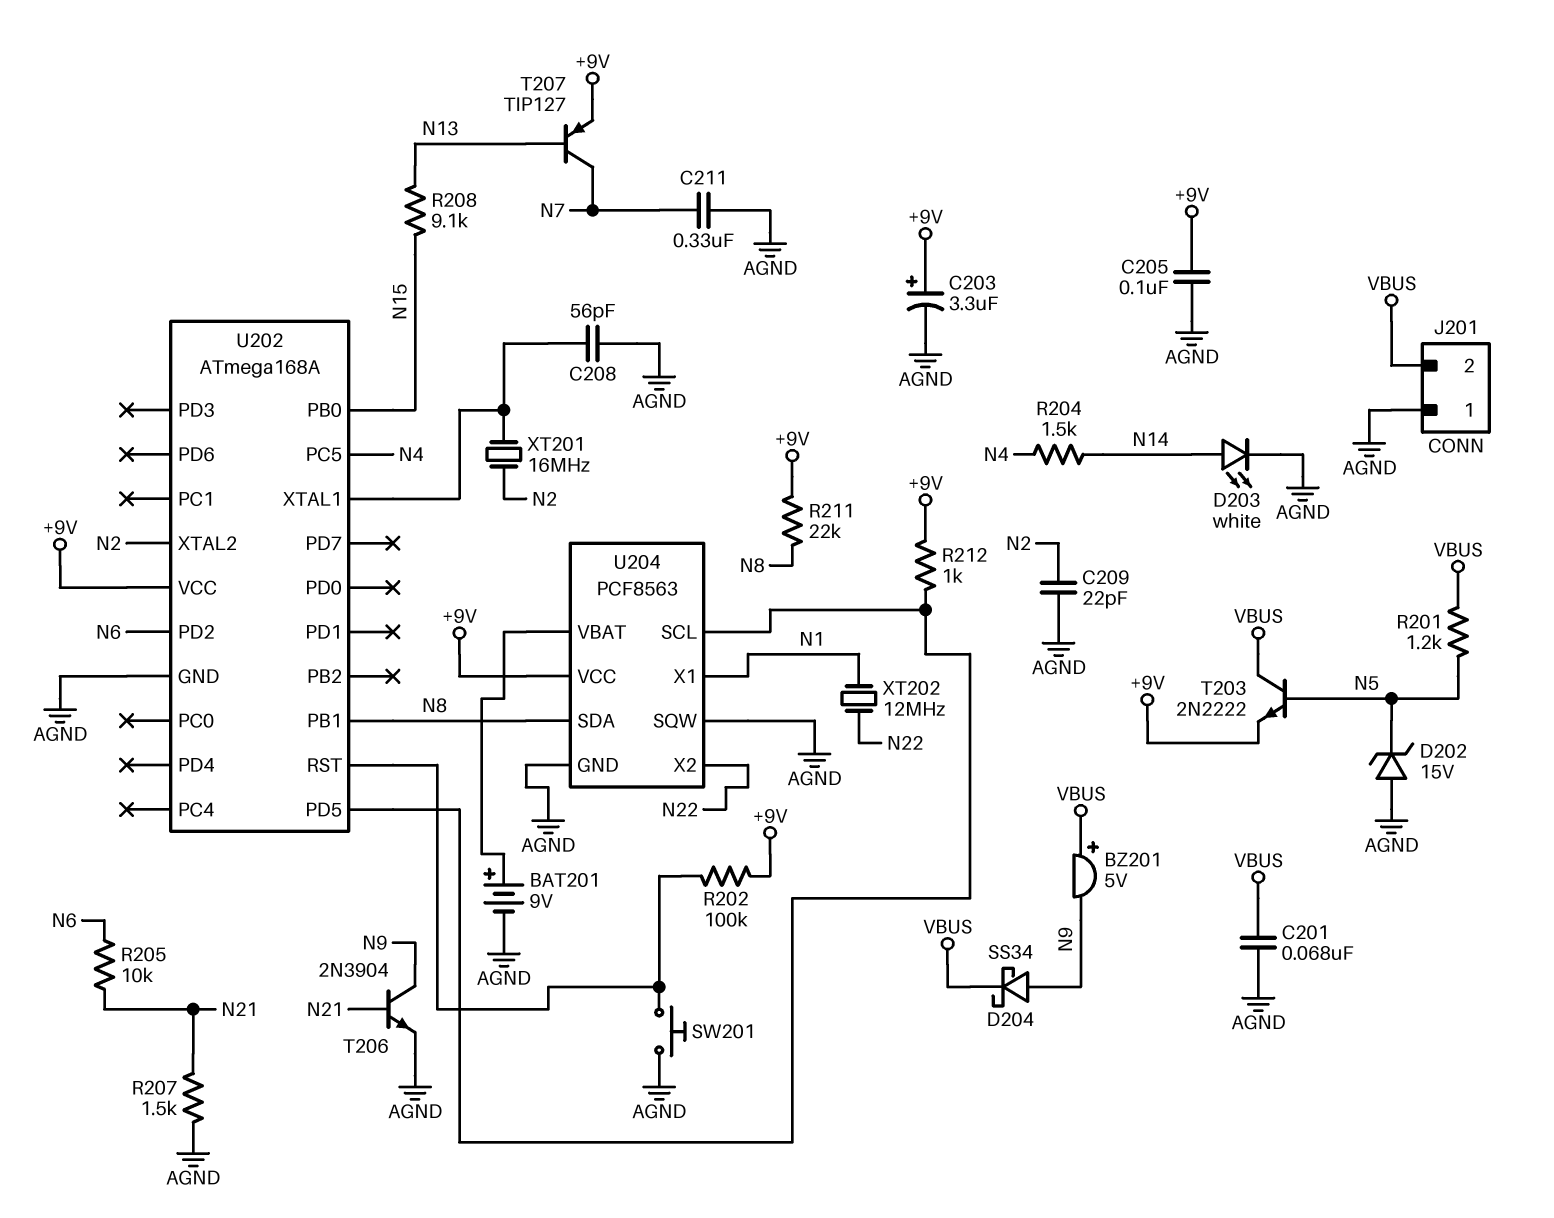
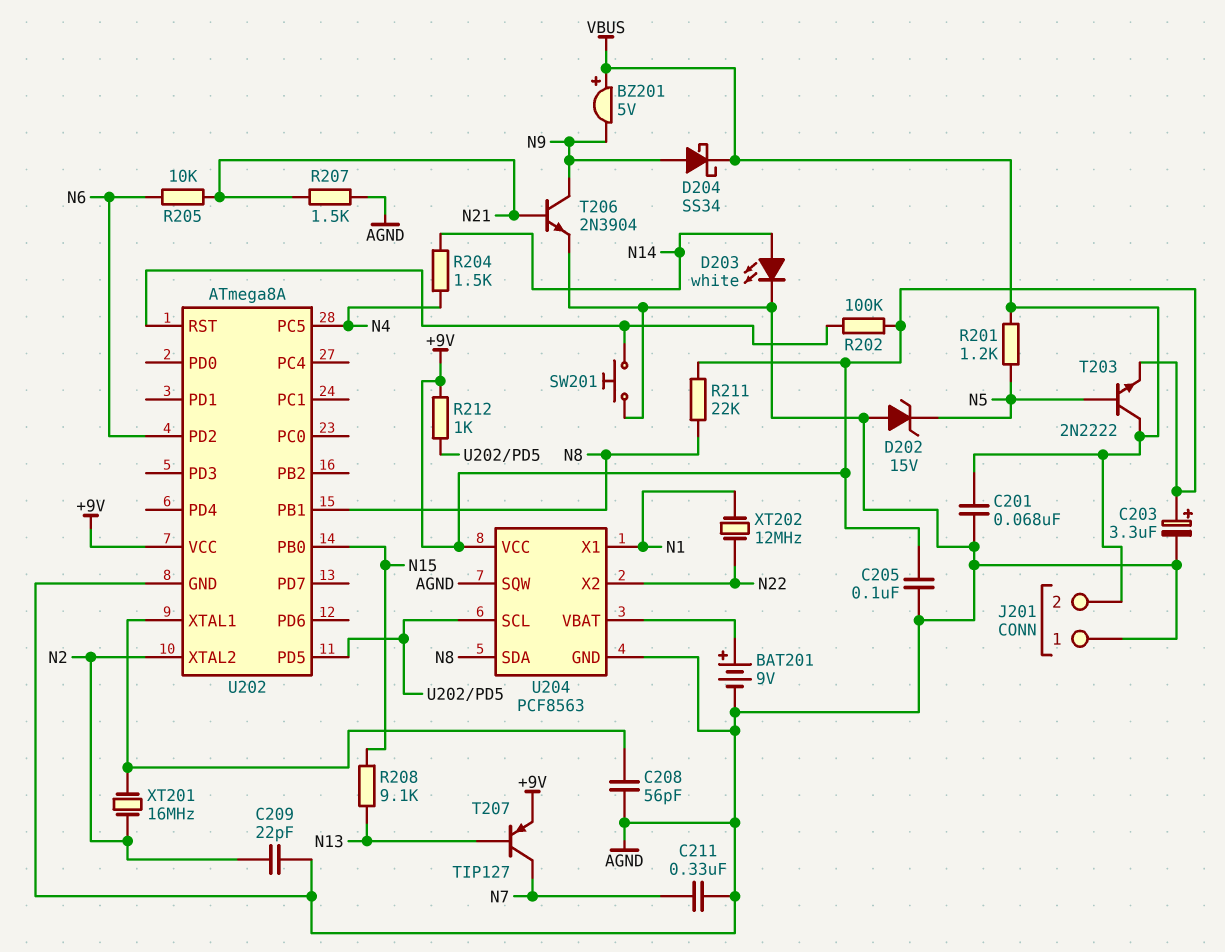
U202: ATmega168A -> ATmega8A

